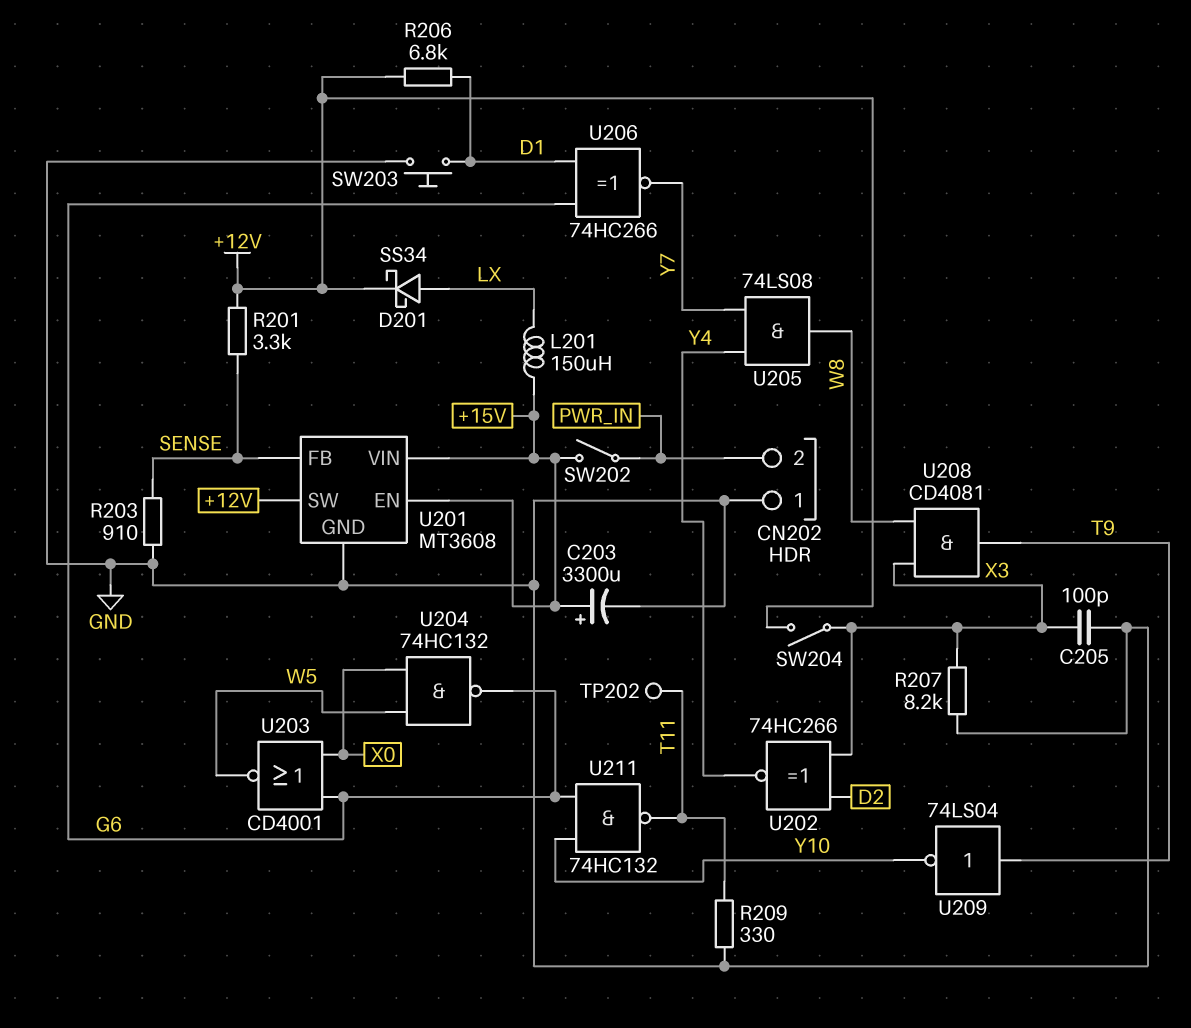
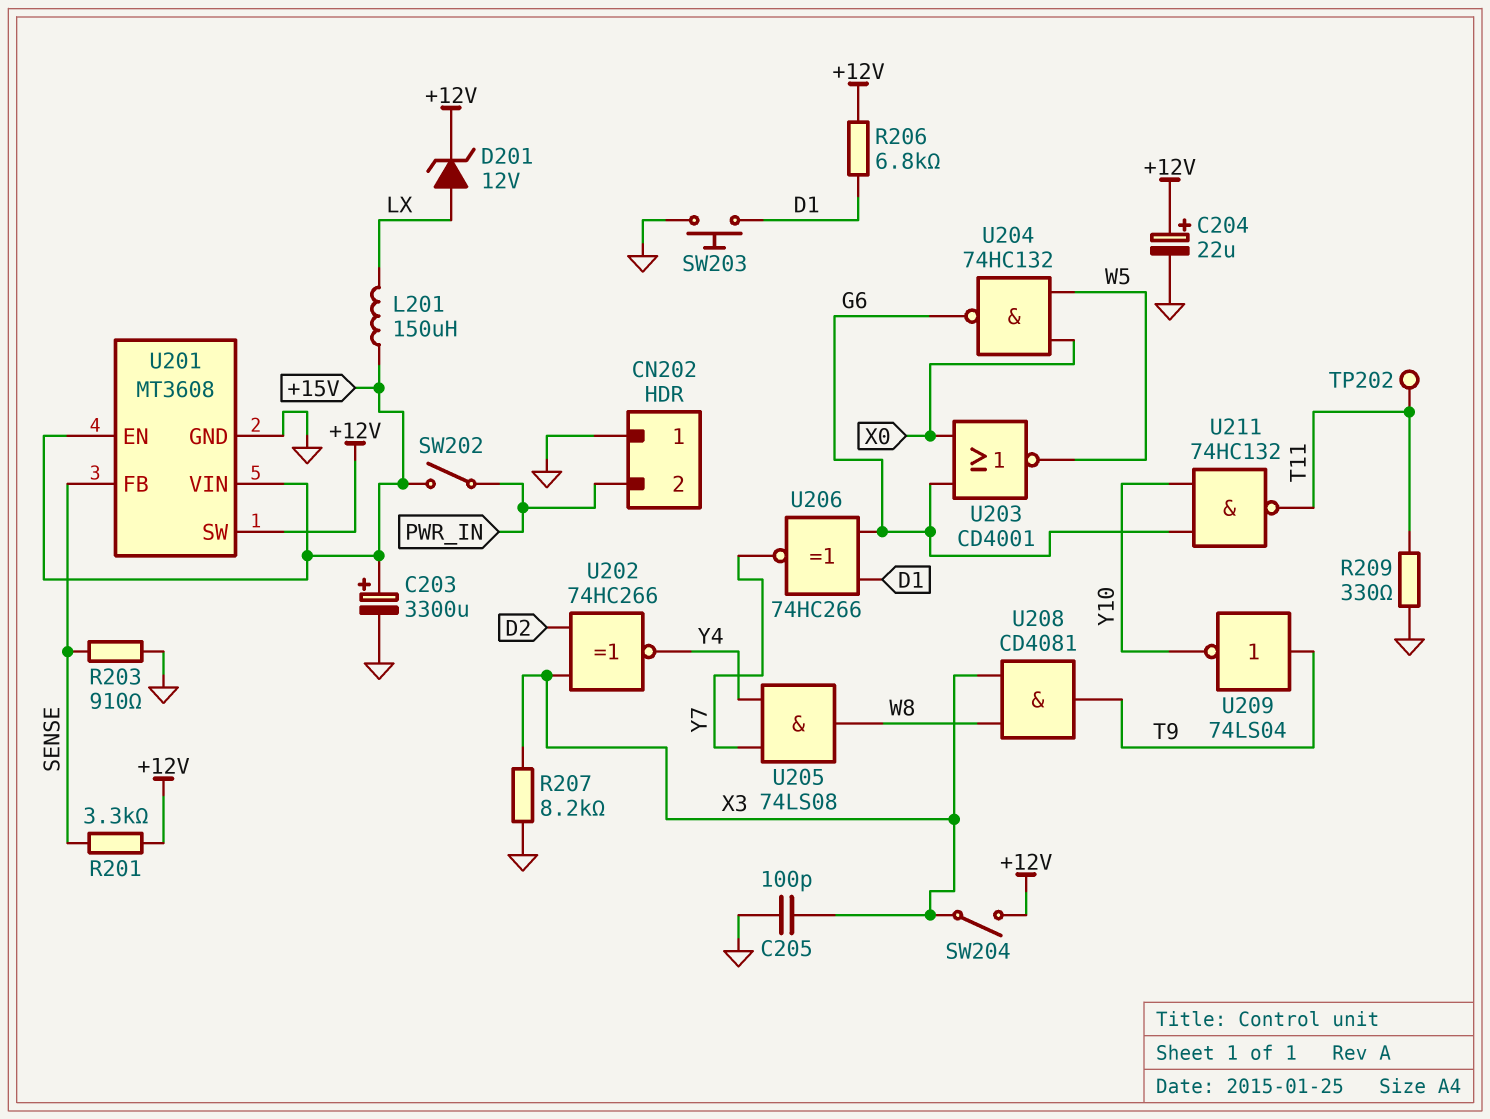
C204: none -> 22uF (plus +12V, minus GND)
D201: schottky SS34 (A LX, K +12V) -> zener 12V (A LX, K +12V)

